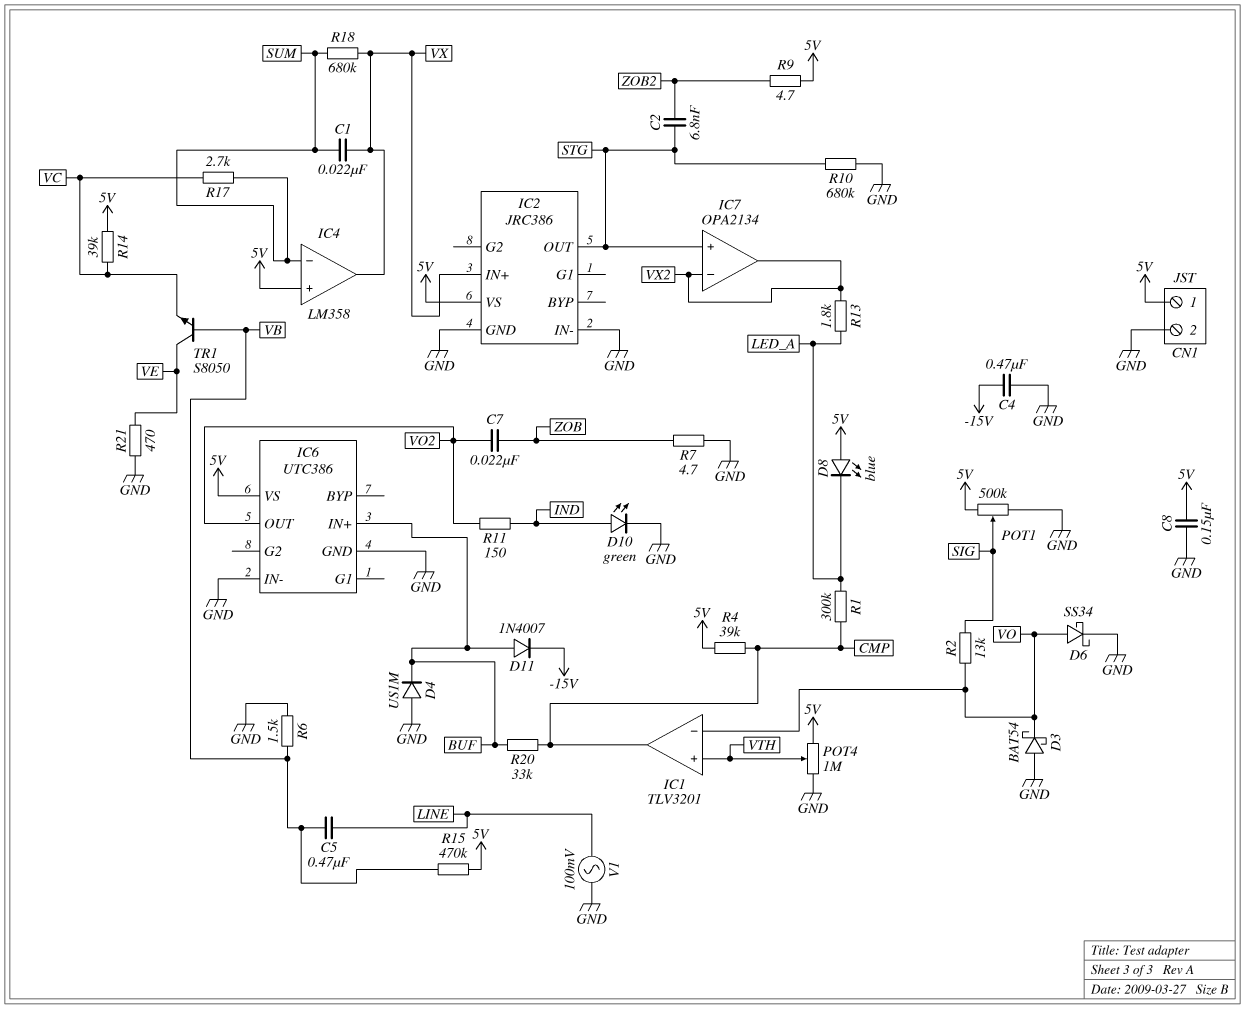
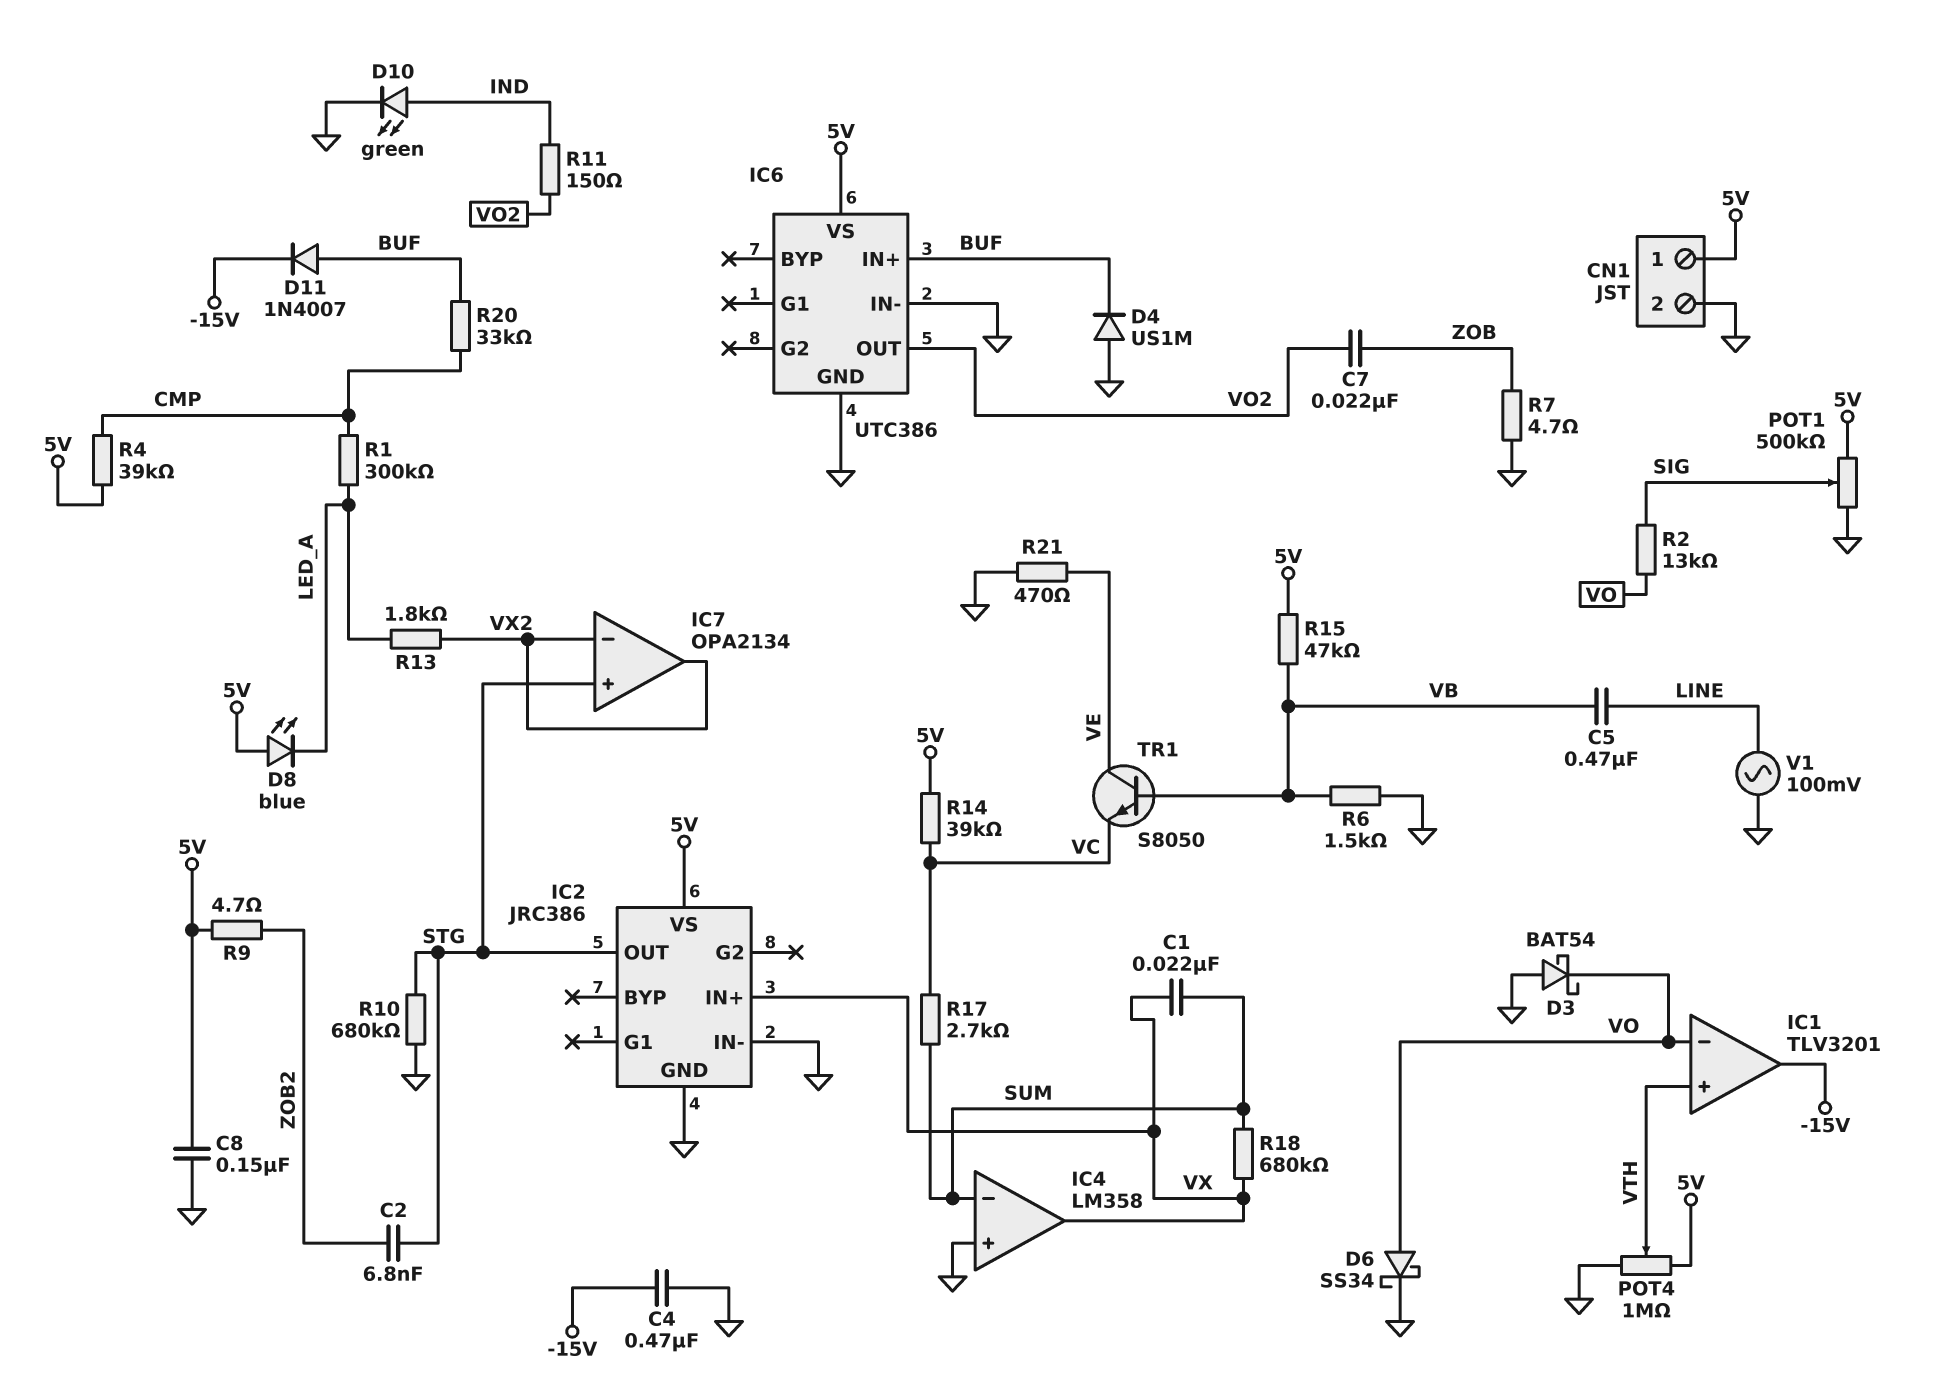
IC1 pin out: CMP -> -15V
IC4 pin in+: 5V -> GND
R15: 470k (5V, VB) -> 47k (5V, VB)

